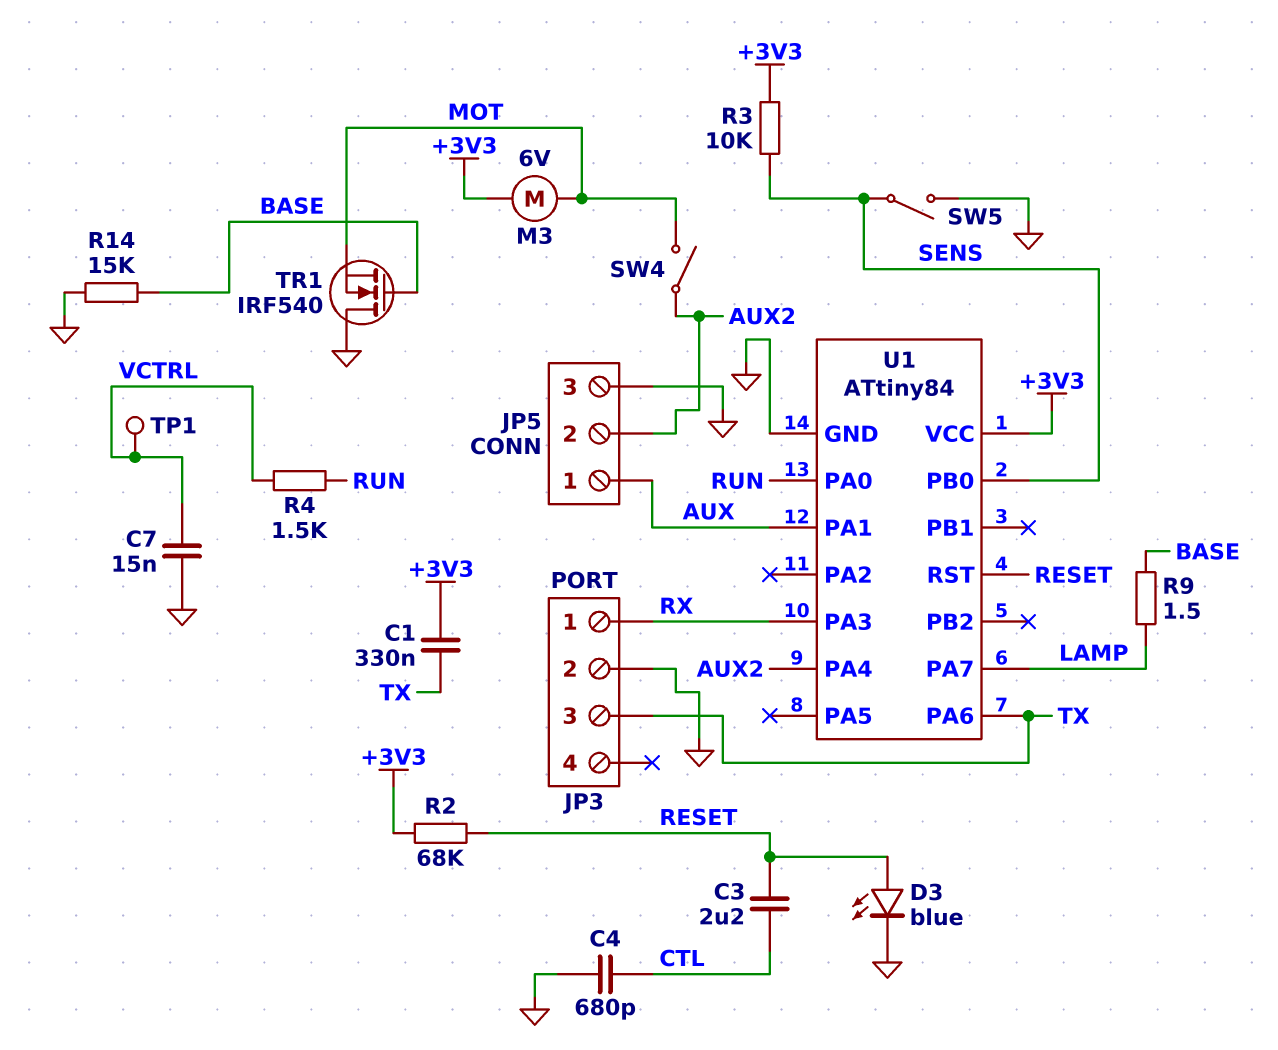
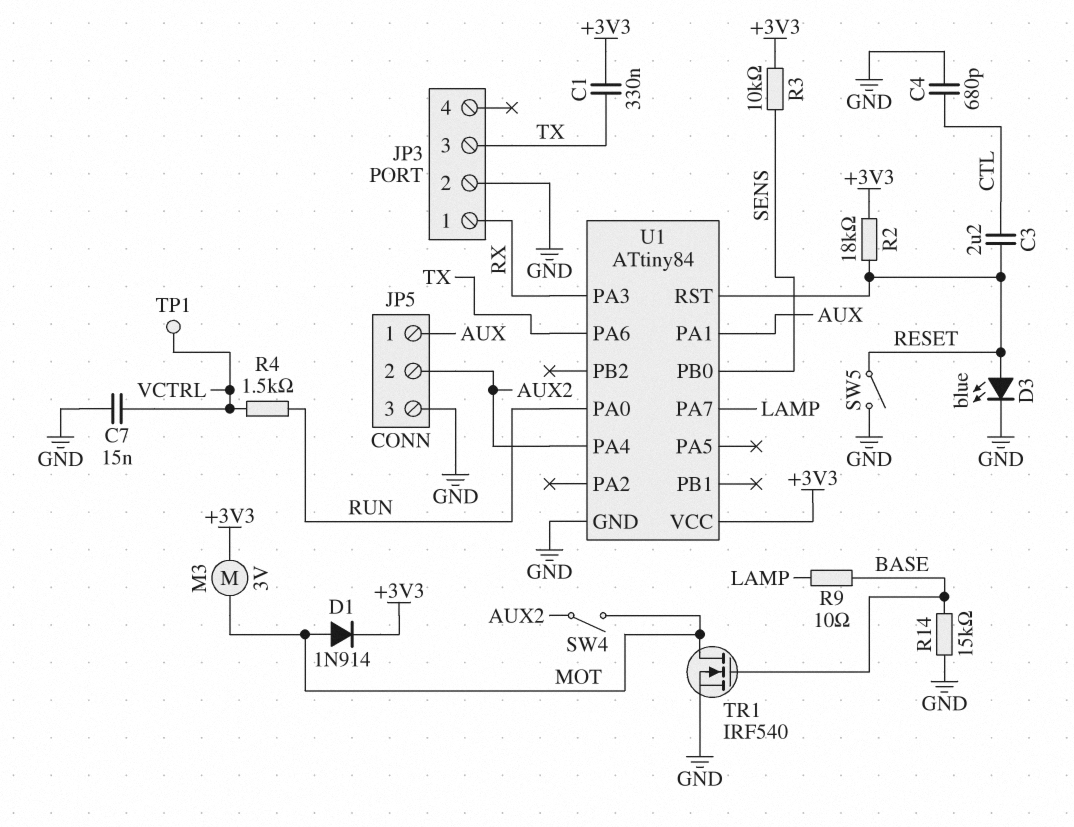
D1: none -> diode 1N914 (A MOT, K +3V3)
M3: motor 6V (+3V3, MOT) -> motor 3V (+3V3, MOT)
R2: 68k (+3V3, RESET) -> 18k (+3V3, RESET)
R9: 1.5 (BASE, LAMP) -> 10 (BASE, LAMP)
SW5: switch (GND, SENS) -> switch (GND, RESET)
TR1: NMOS IRF540 (G BASE, D GND, S MOT) -> NMOS IRF540 (G BASE, D MOT, S GND)

